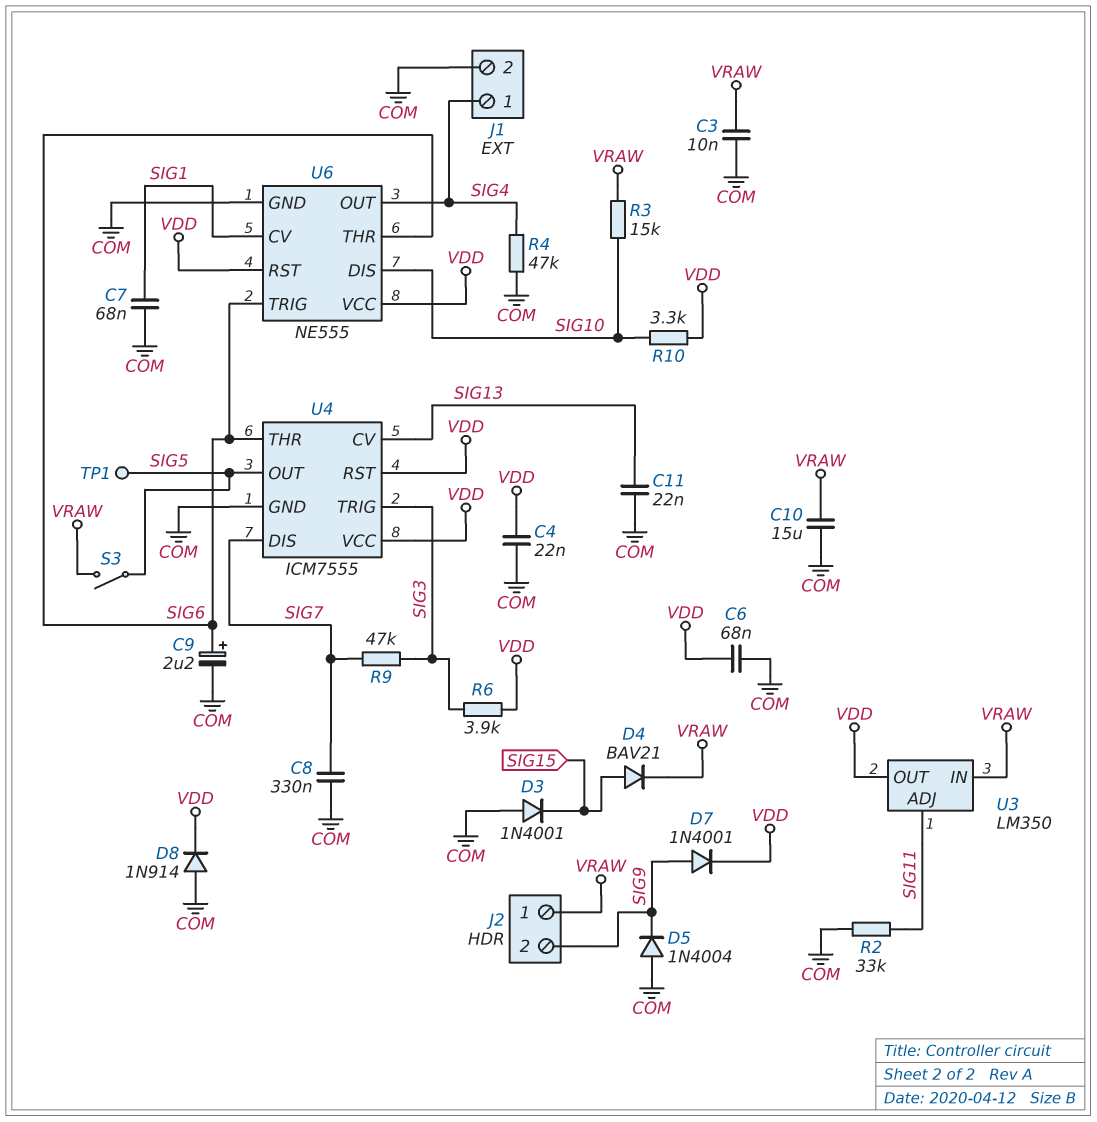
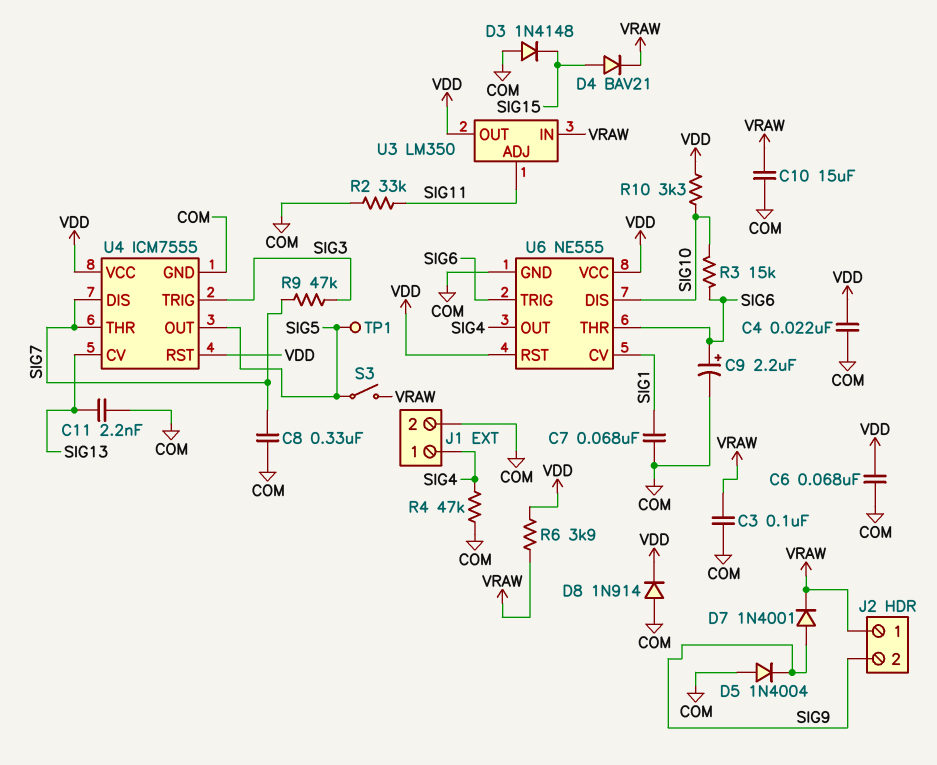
C3: 10nF (COM, VRAW) -> 100nF (COM, VRAW)
C11: 22nF (COM, SIG13) -> 2.2nF (COM, SIG13)
D3: diode 1N4001 (A COM, K SIG15) -> diode 1N4148 (A COM, K SIG15)
D7: diode 1N4001 (A SIG9, K VDD) -> diode 1N4001 (A SIG9, K VRAW)
R3: 15k (SIG10, VRAW) -> 15k (SIG6, SIG10)
R6: 3.9k (SIG3, VDD) -> 3.9k (VDD, VRAW)
U4 pin THR: SIG6 -> SIG7

